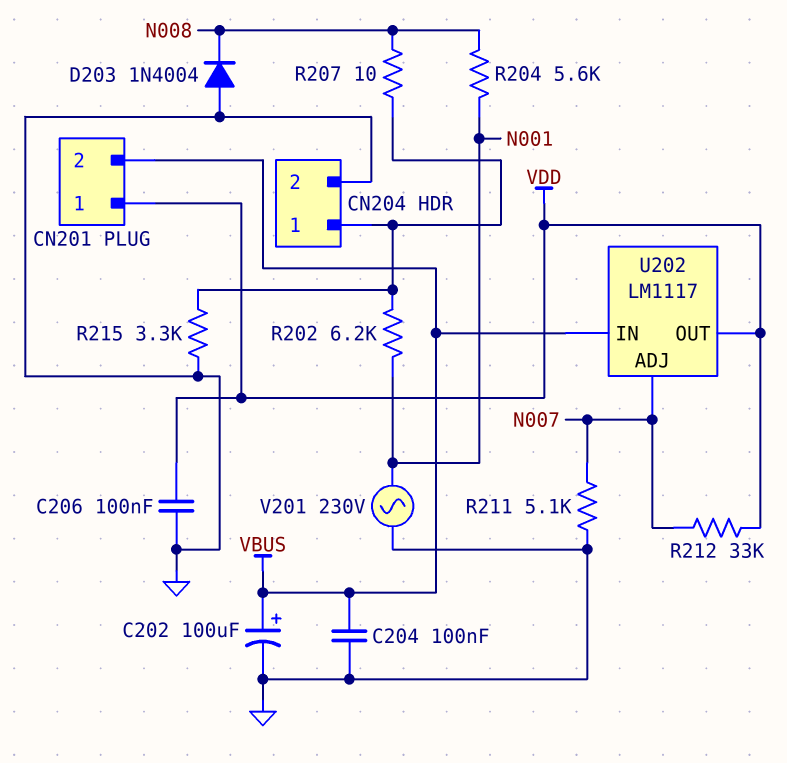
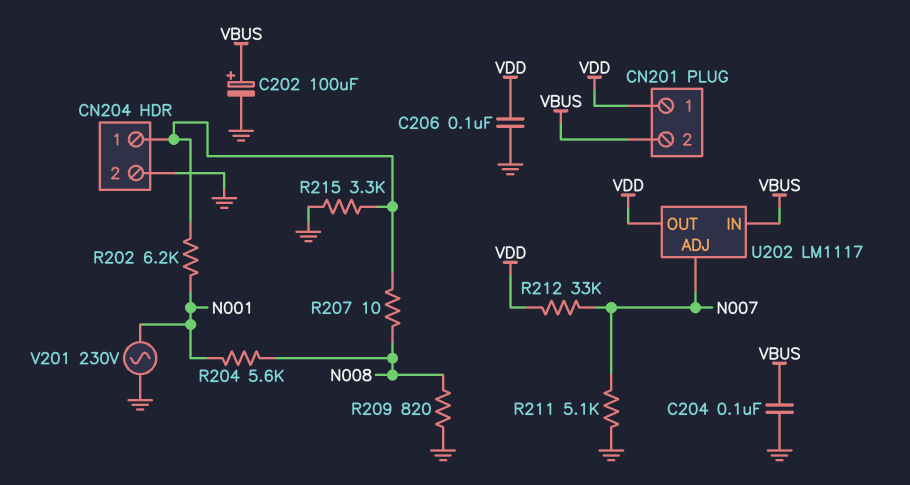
D203: diode 1N4004 (A GND, K N008) -> none
R209: none -> 820 (GND, N008)

